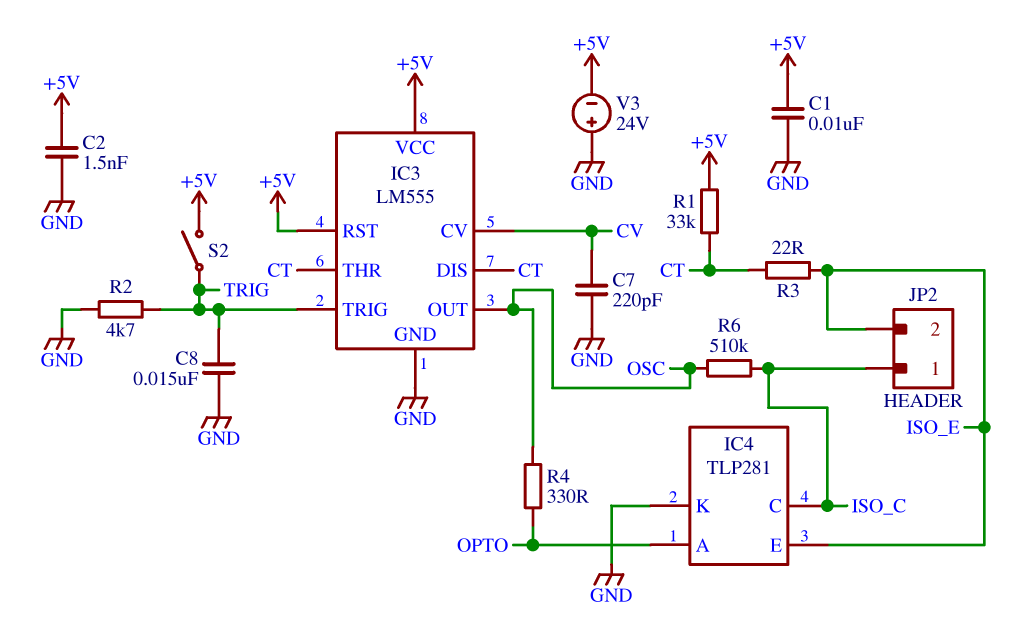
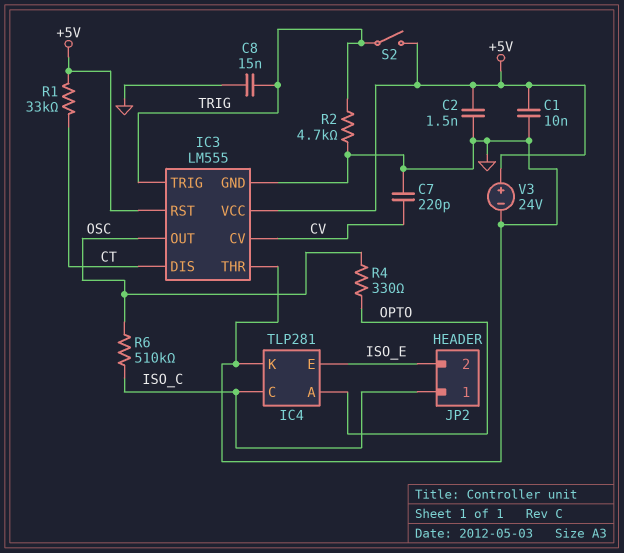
IC3 pin THR: CT -> GND
R3: 22 (CT, ISO_E) -> none
V3: 24V (plus GND, minus +5V) -> 24V (plus +5V, minus GND)

